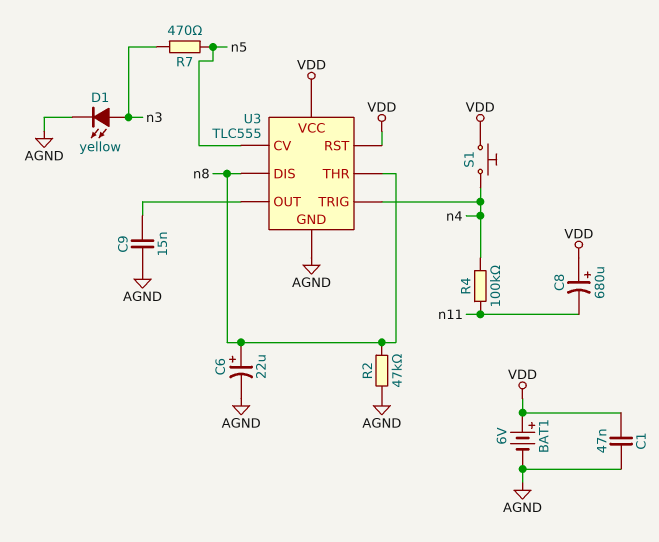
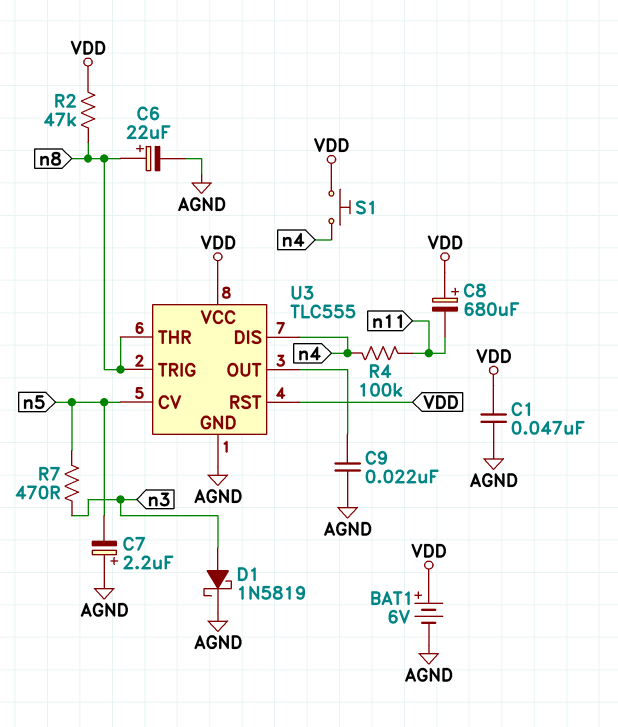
C7: none -> 2.2uF (plus AGND, minus n5)
C9: 15nF (AGND, U3/OUT) -> 22nF (AGND, U3/OUT)
D1: LED yellow (A n3, K AGND) -> schottky 1N5819 (A n3, K AGND)
R2: 47k (AGND, n8) -> 47k (VDD, n8)
U3 pin DIS: n8 -> n4
U3 pin TRIG: n4 -> n8

